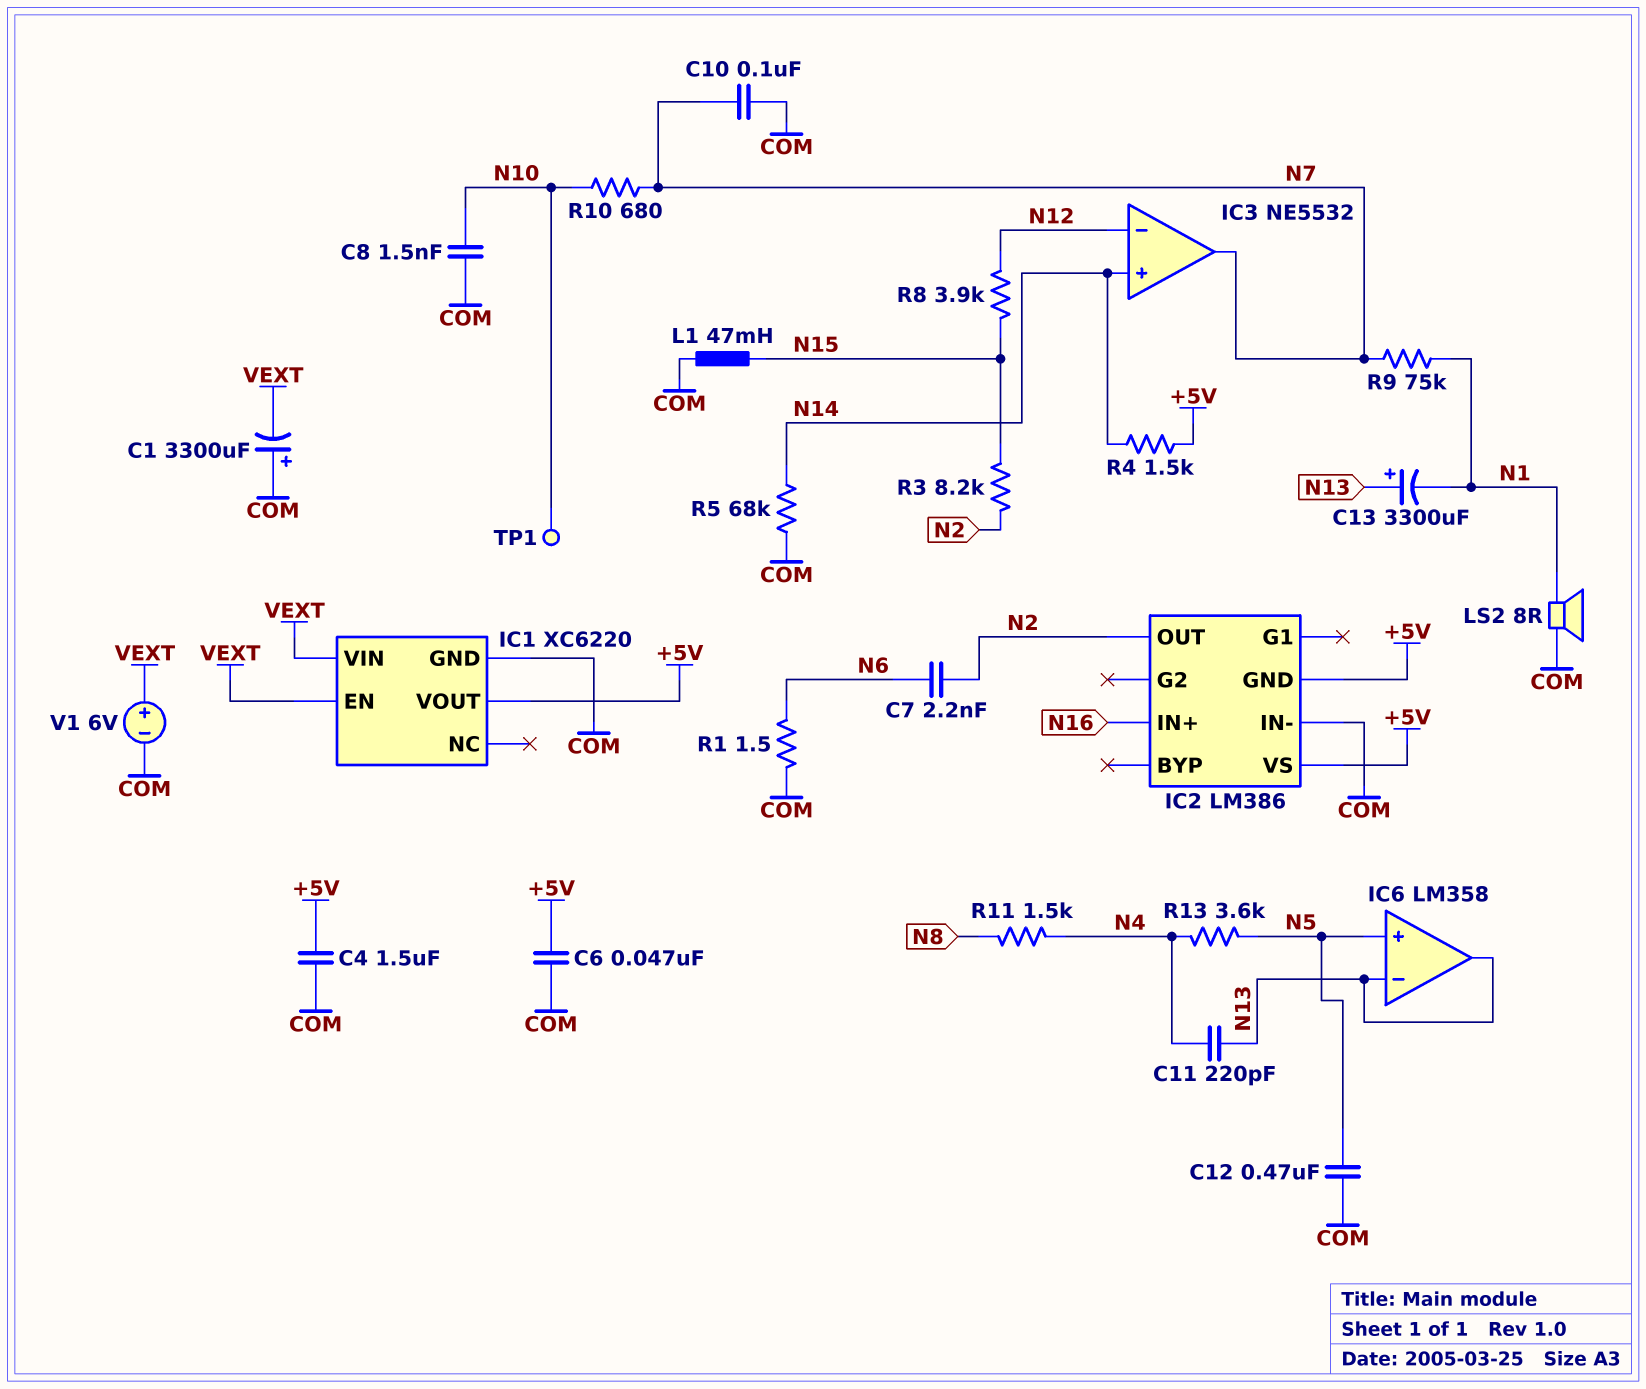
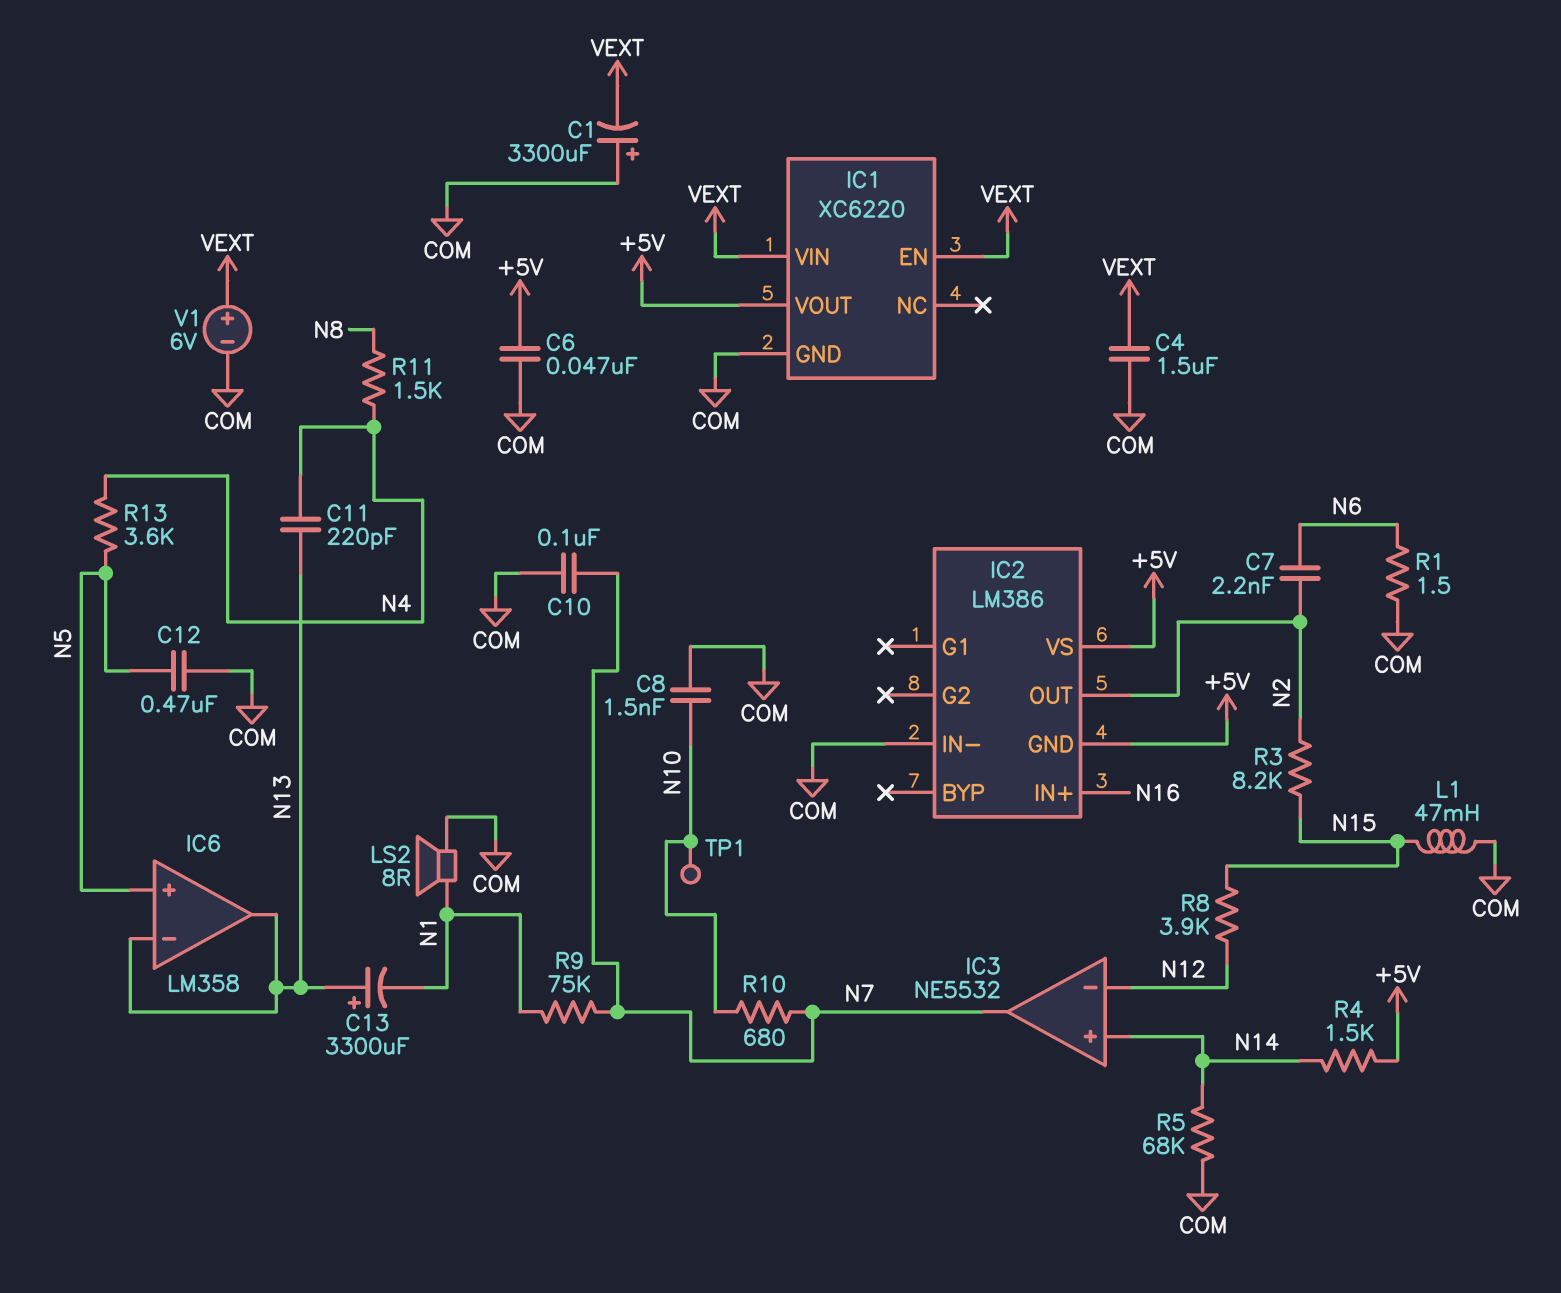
C4: 1.5uF (+5V, COM) -> 1.5uF (COM, VEXT)

